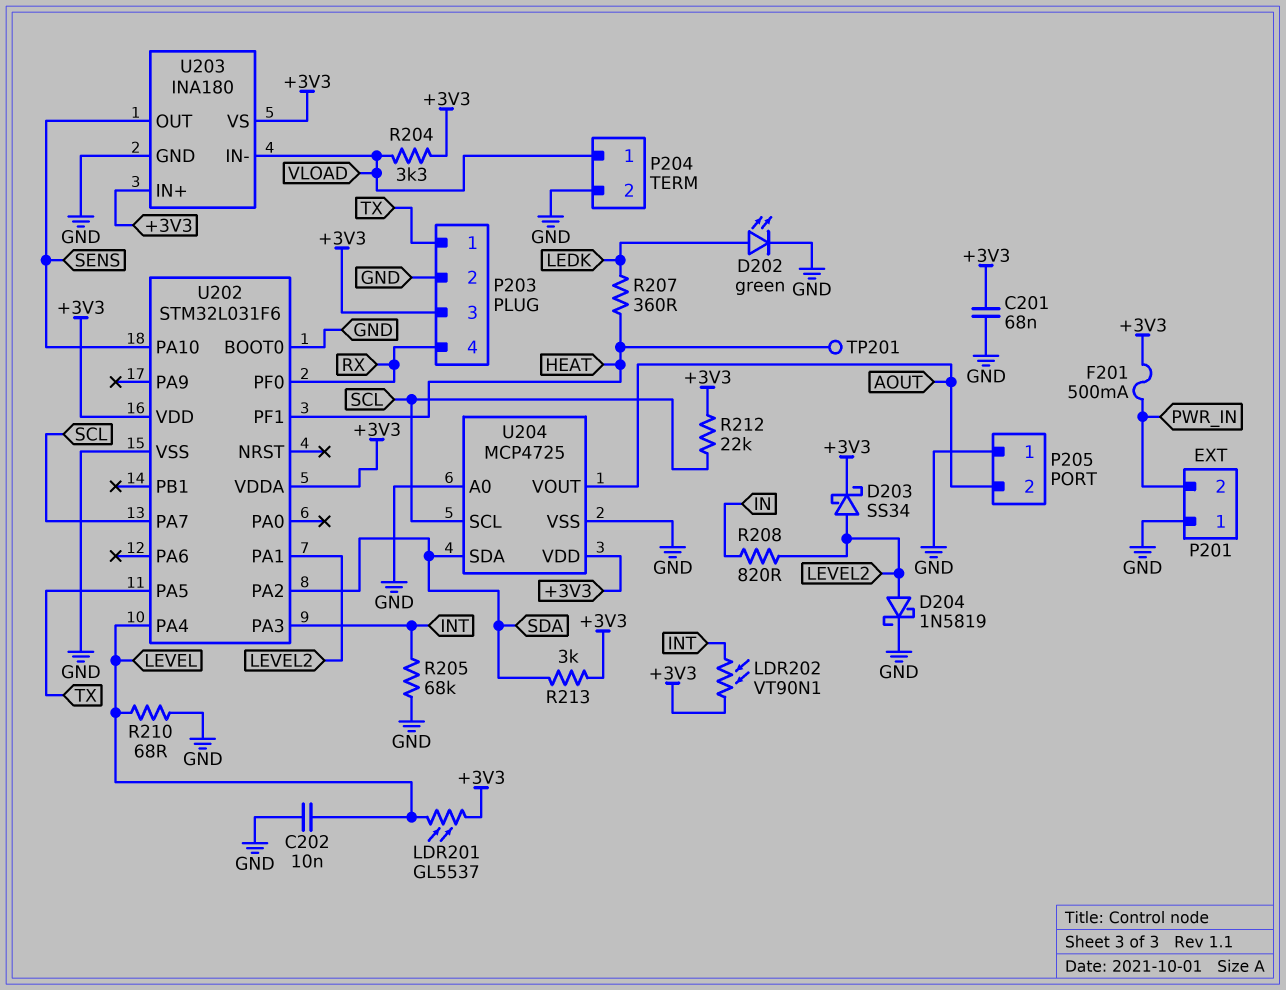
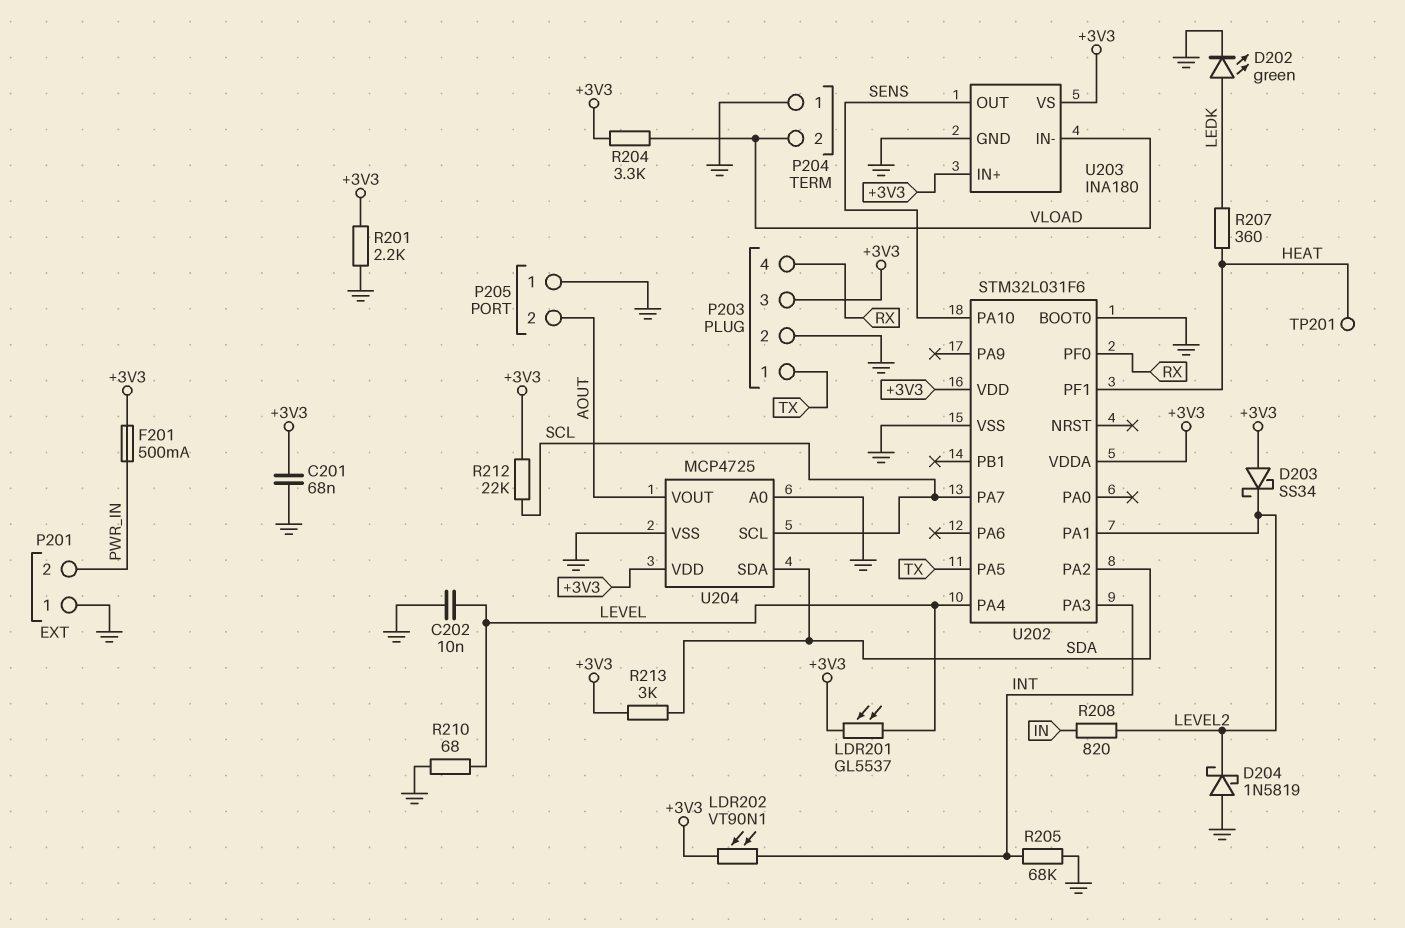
D203: schottky SS34 (A LEVEL2, K +3V3) -> schottky SS34 (A +3V3, K LEVEL2)
D204: schottky 1N5819 (A LEVEL2, K GND) -> schottky 1N5819 (A GND, K LEVEL2)
P204 pin 1: VLOAD -> GND
P204 pin 2: GND -> VLOAD
R201: none -> 2.2k (+3V3, GND)

